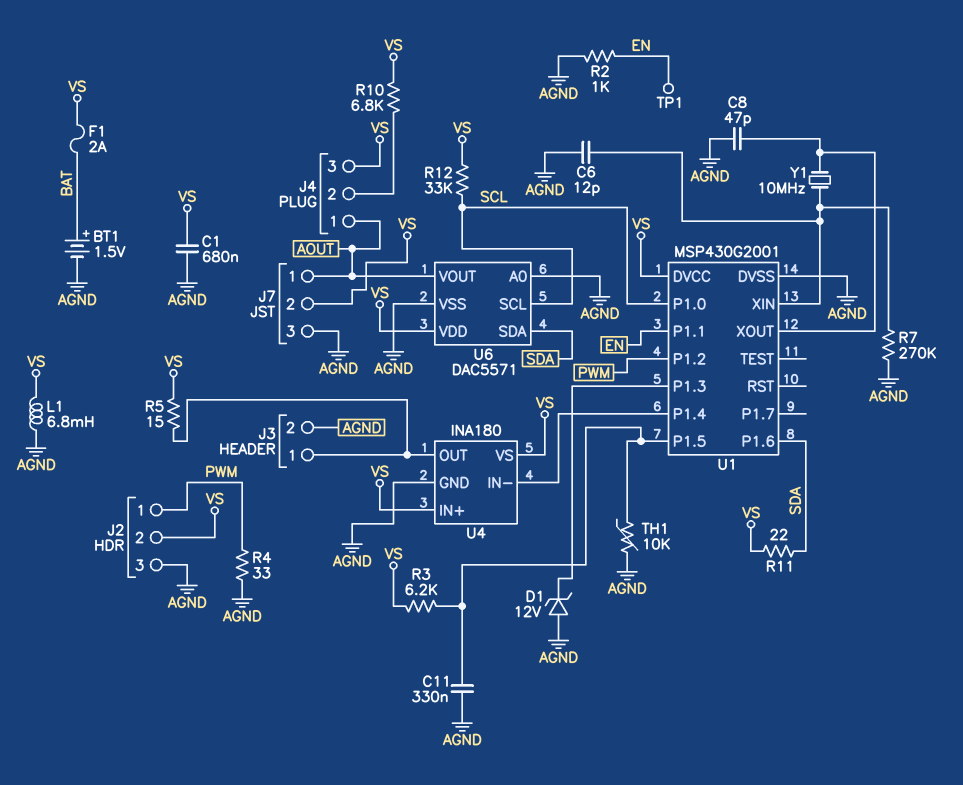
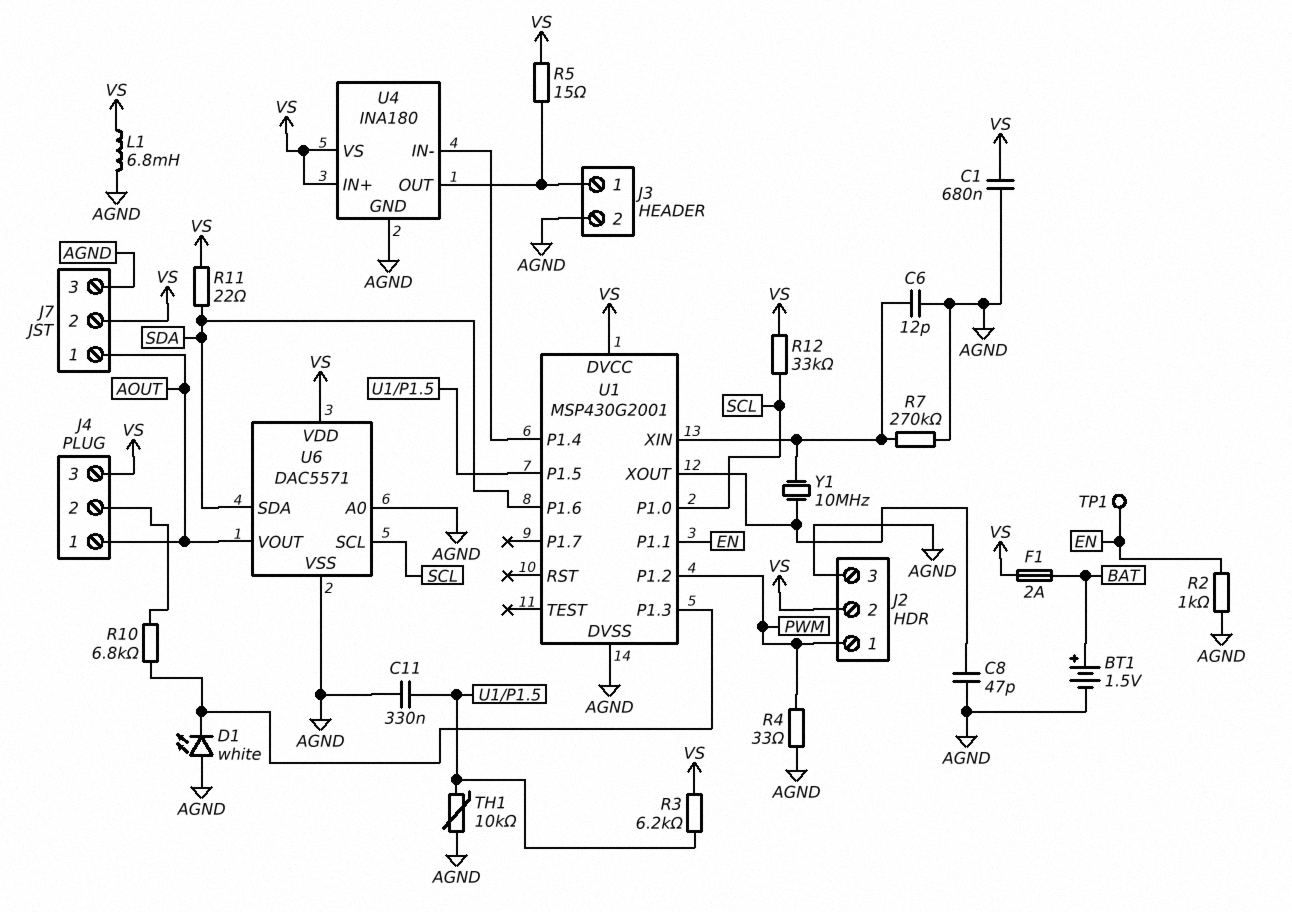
D1: zener 12V (A AGND, K U1/P1.3) -> LED white (A AGND, K U1/P1.3)
R10: 6.8k (J4/2, VS) -> 6.8k (J4/2, U1/P1.3)

